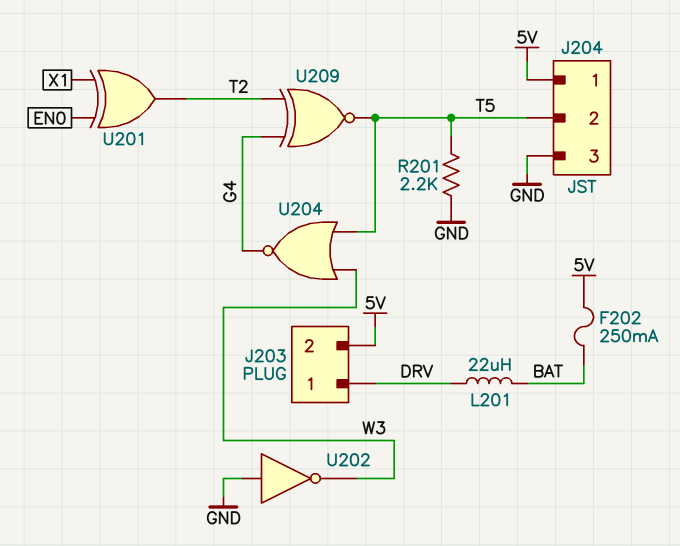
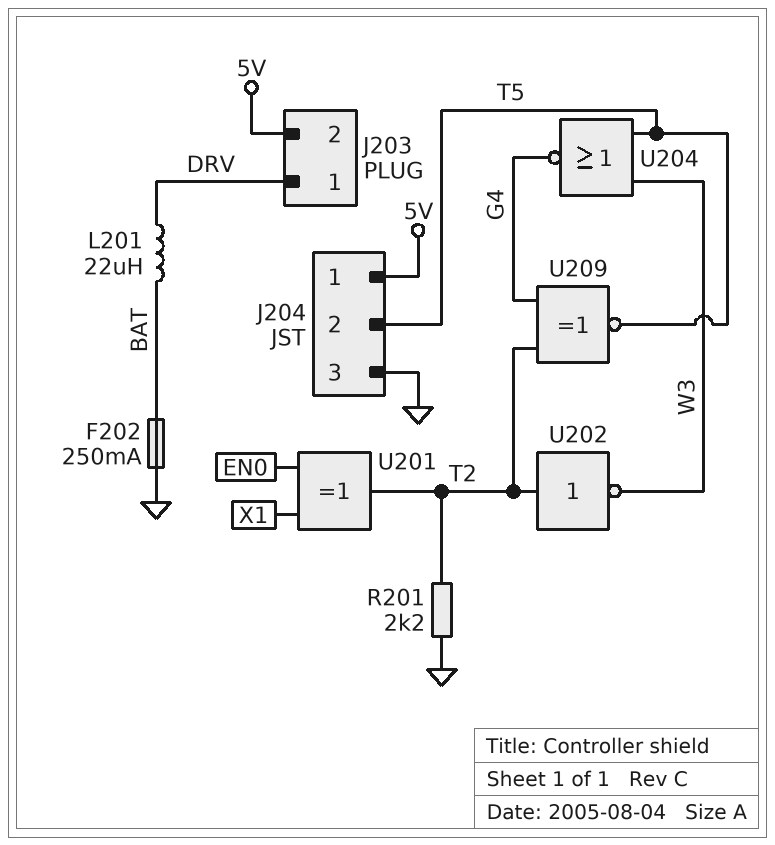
F202: 250mA (5V, BAT) -> 250mA (BAT, GND)
R201: 2.2k (GND, T5) -> 2.2k (GND, T2)
U202: NOT (in GND, out W3) -> NOT (in T2, out W3)

